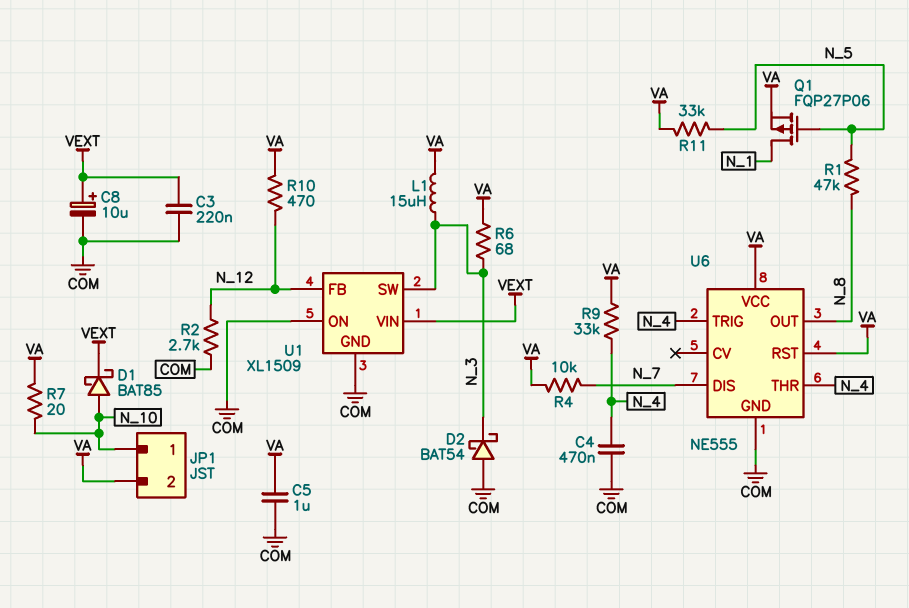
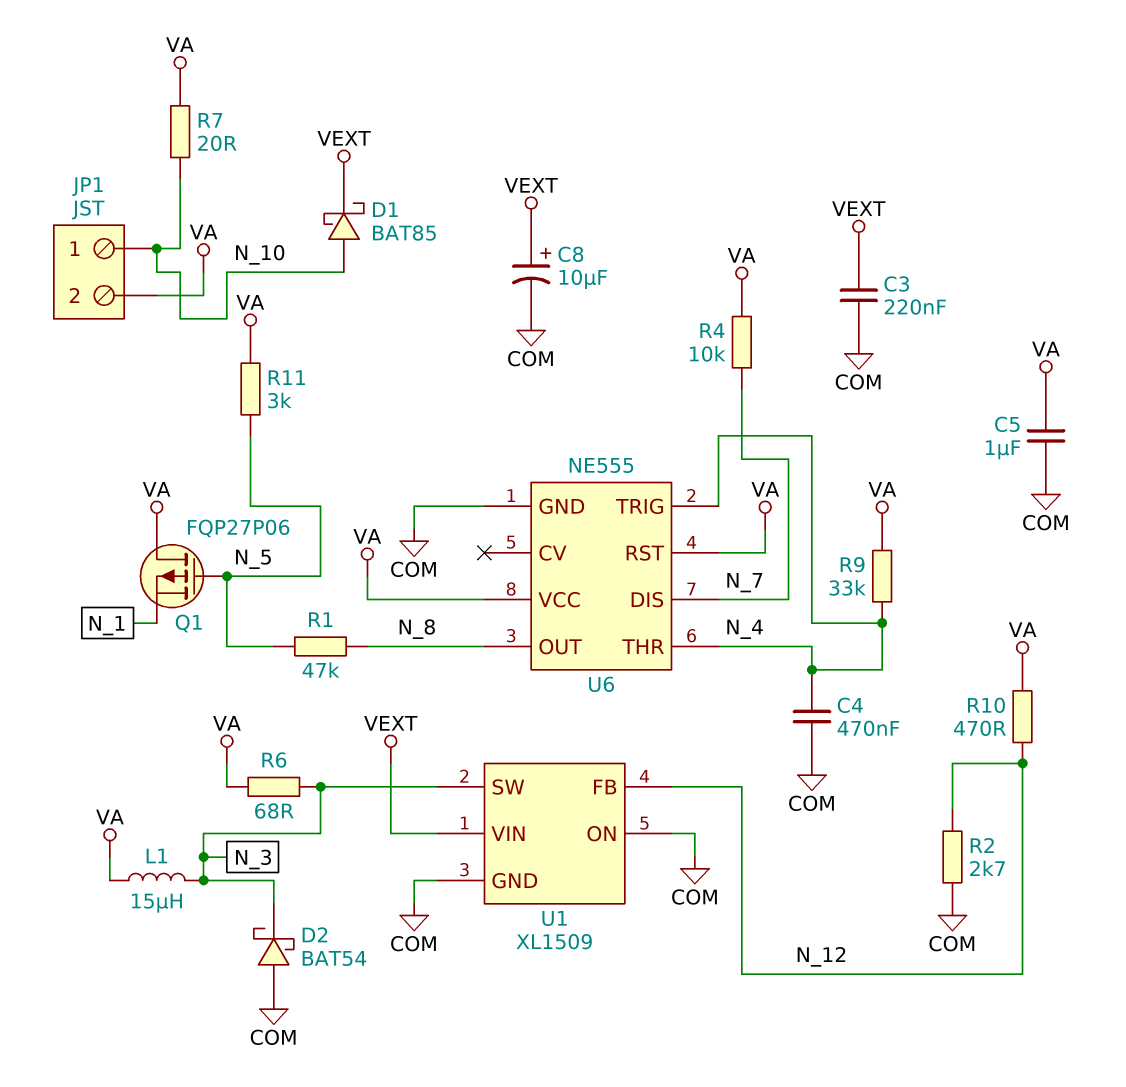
Q1: PMOS FQP27P06 (G N_5, D N_1, S VA) -> PMOS FQP27P06 (G N_5, D VA, S N_1)
R11: 33k (N_5, VA) -> 3k (N_5, VA)

